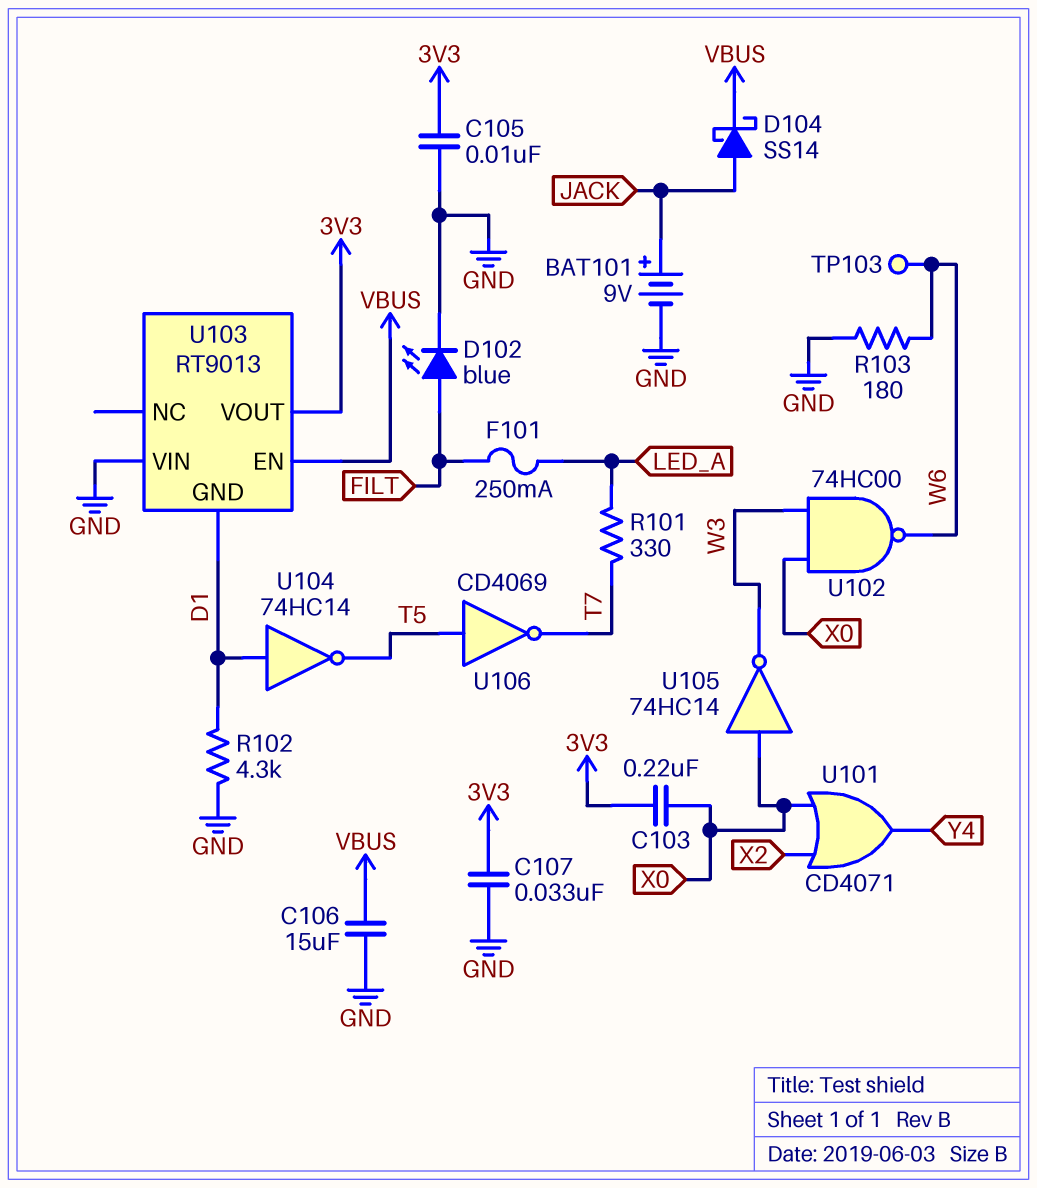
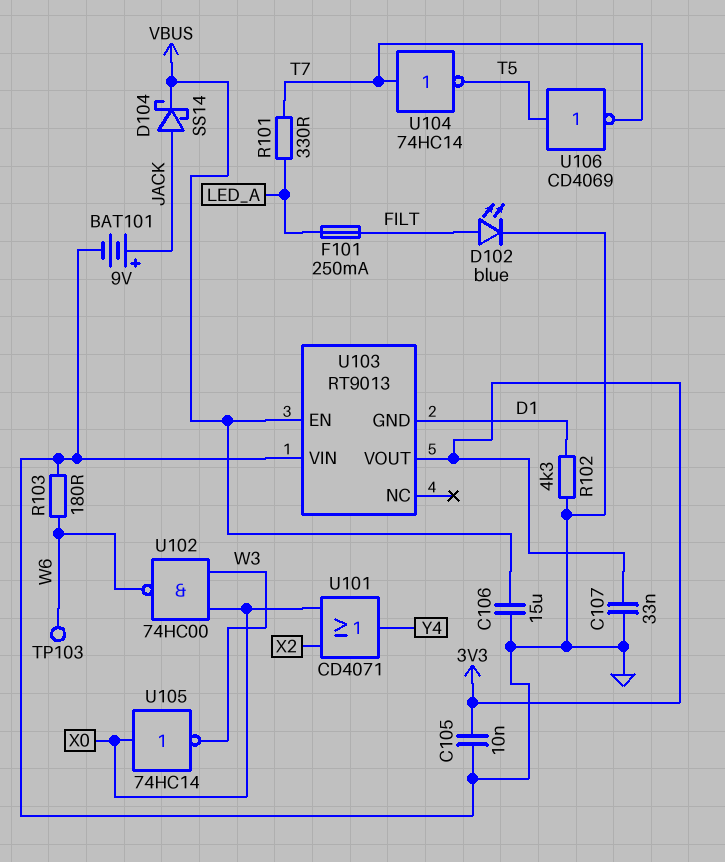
C103: 220nF (3V3, X0) -> none
U104: NOT 74HC14 (in D1, out T5) -> NOT 74HC14 (in T7, out T5)

